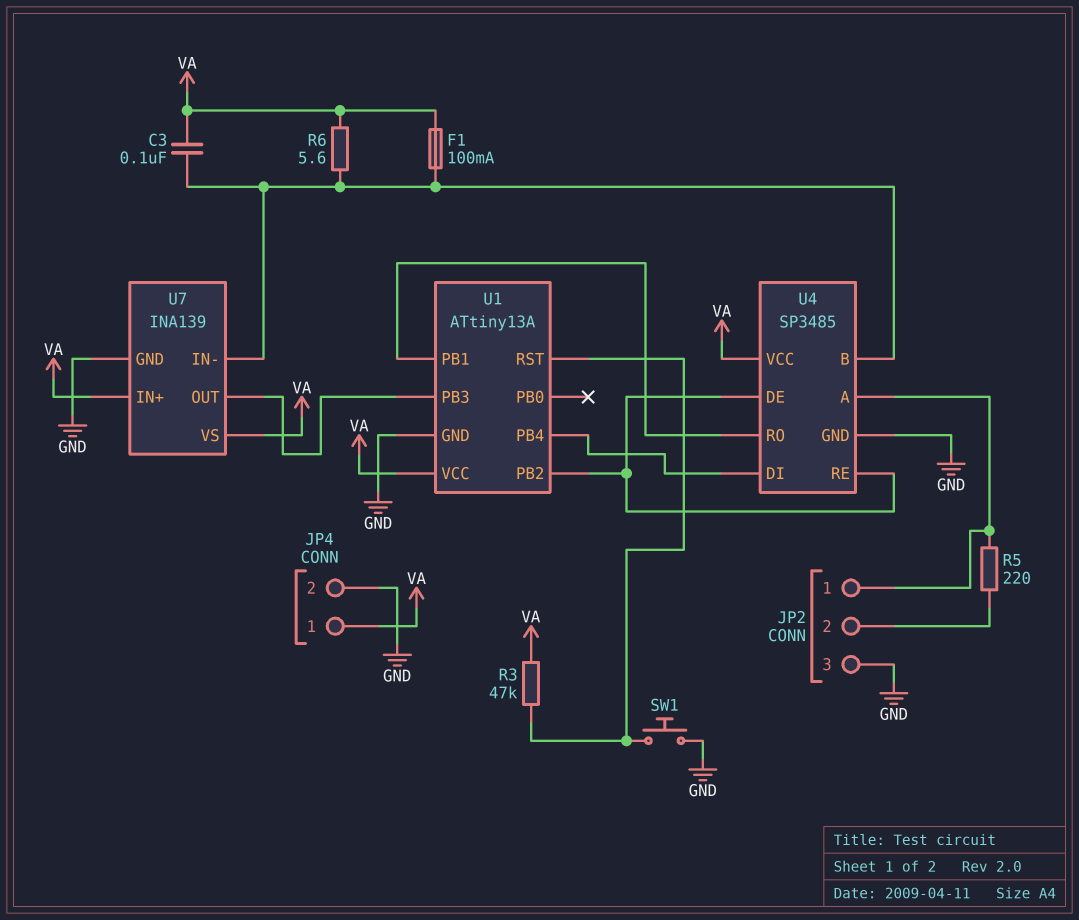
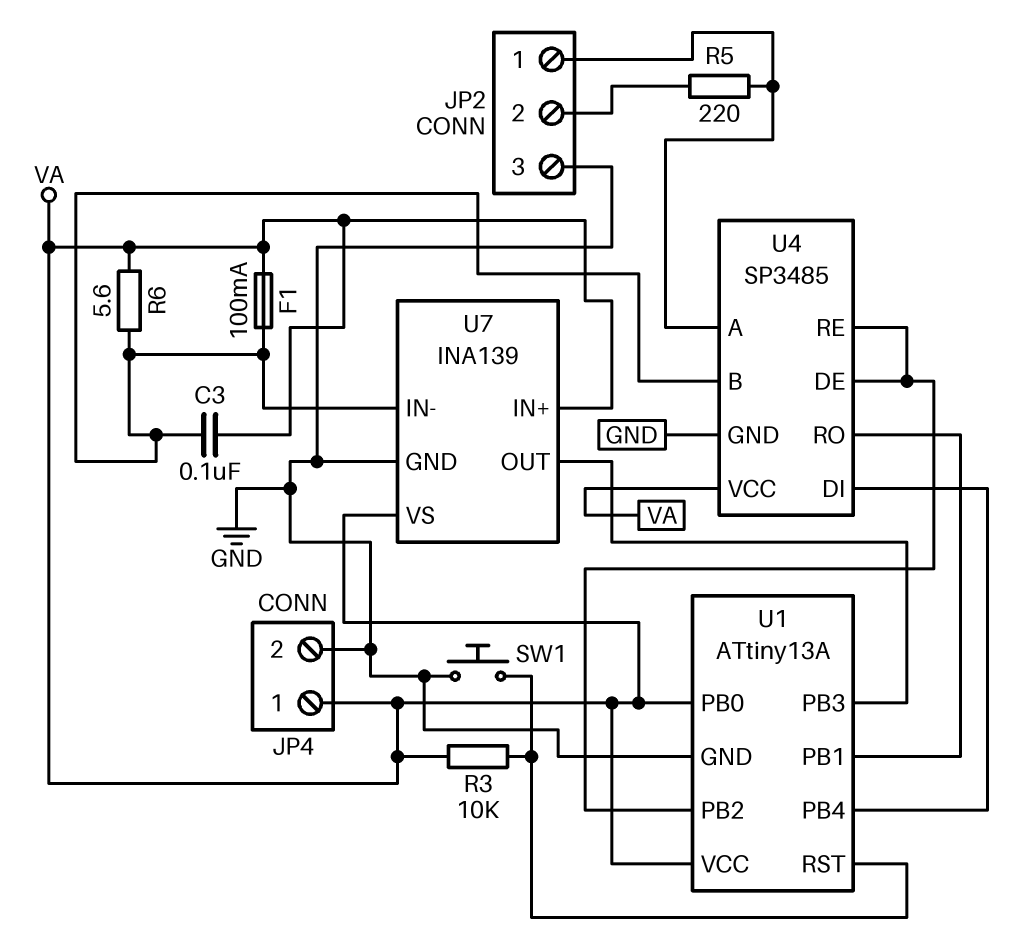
R3: 47k (U1/RST, VA) -> 10k (U1/RST, VA)
U1 pin PB0: none -> VA

